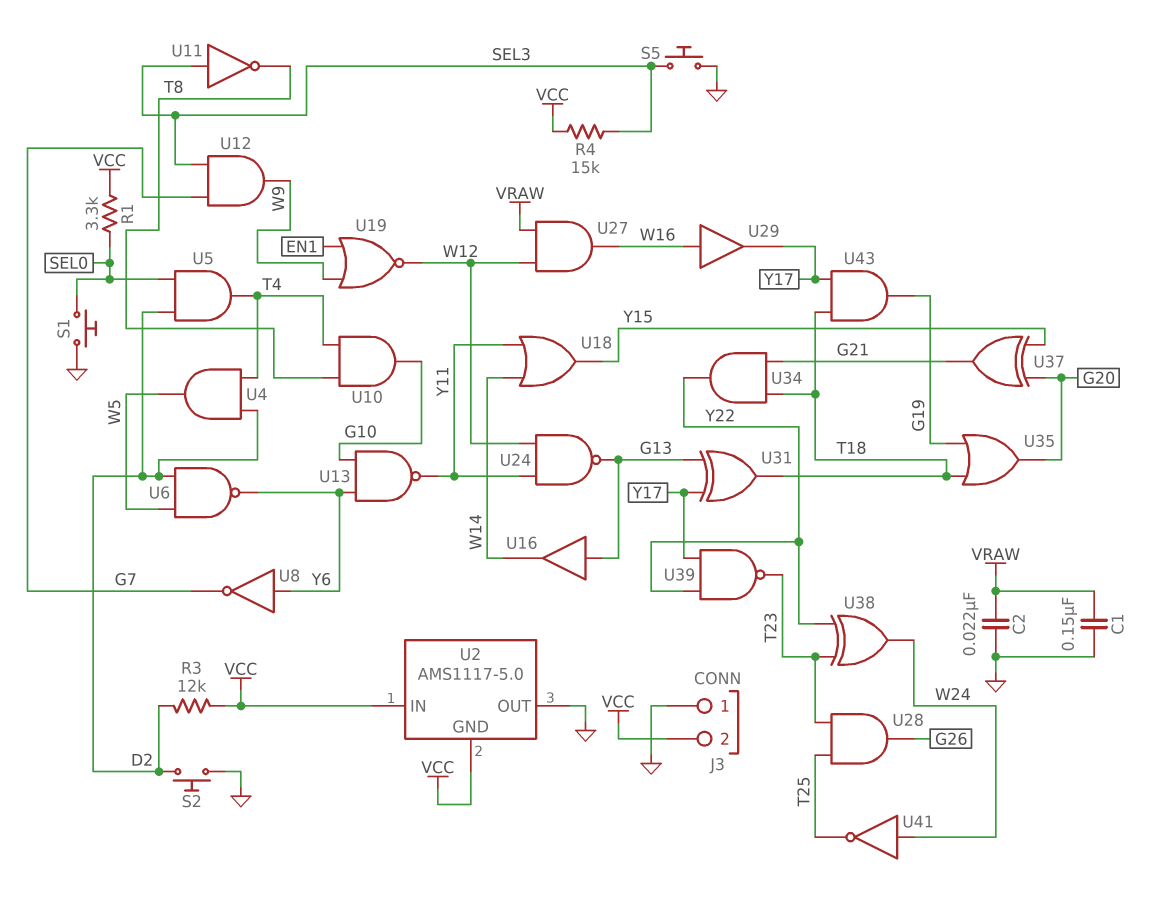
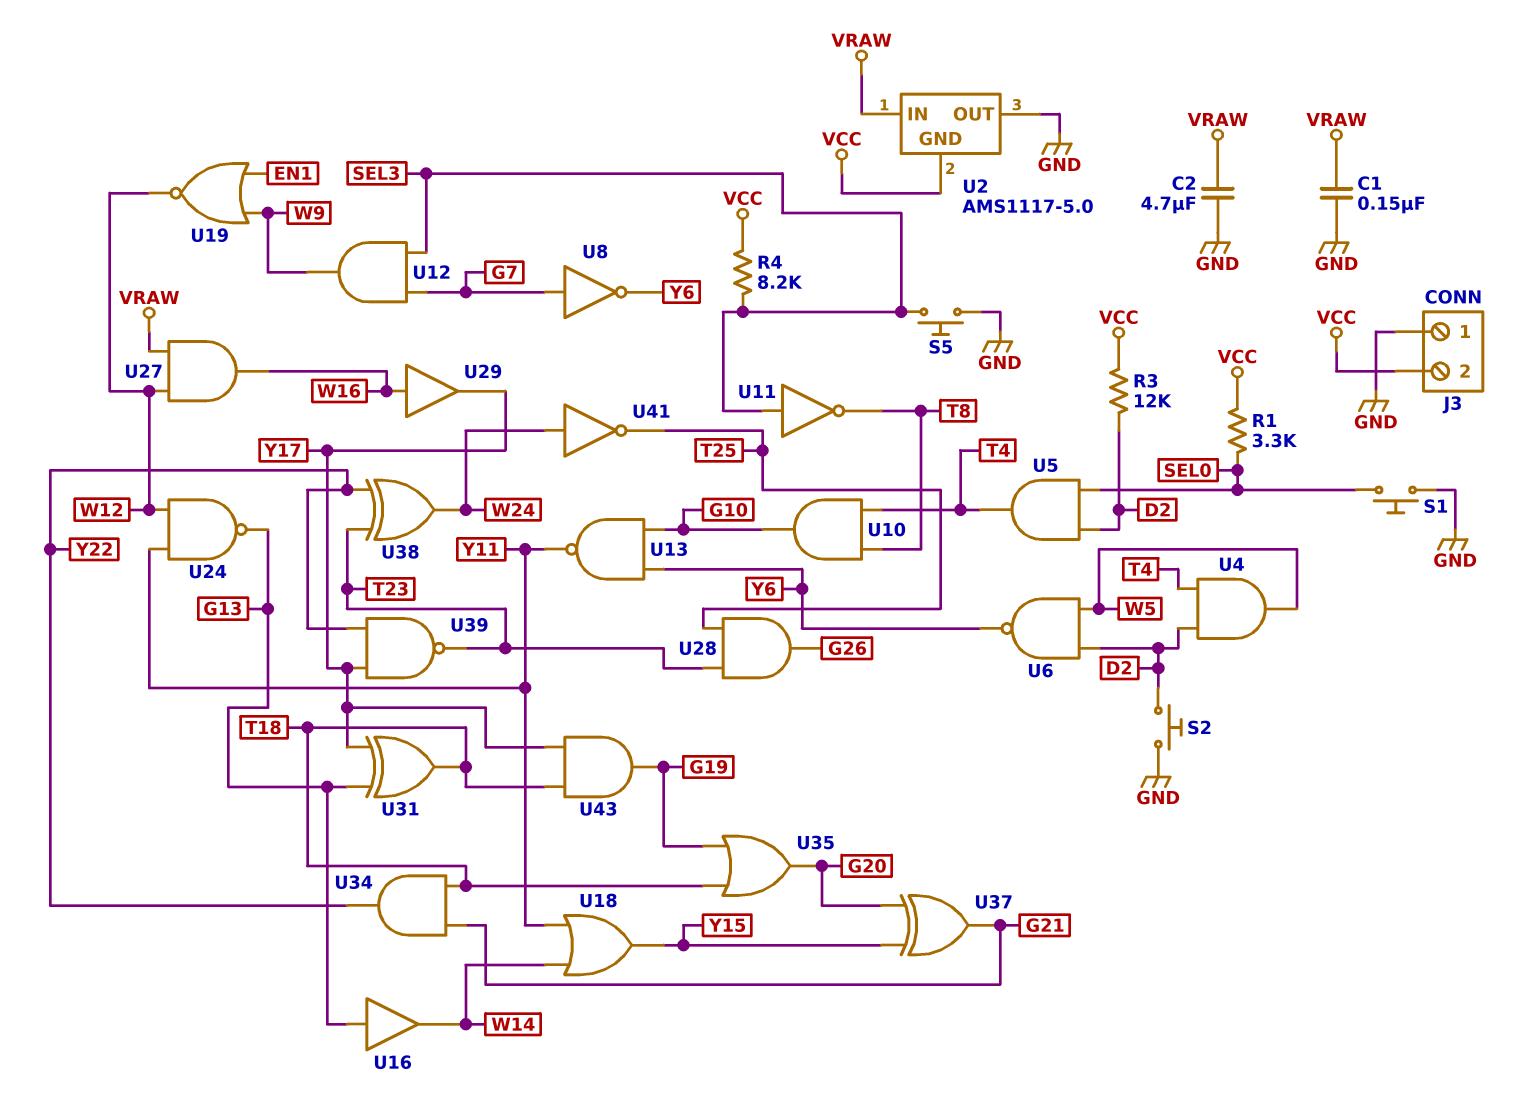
C2: 22nF (GND, VRAW) -> 4.7uF (GND, VRAW)
R4: 15k (SEL3, VCC) -> 8.2k (SEL3, VCC)
U2 pin IN: VCC -> VRAW
U8: NOT (in Y6, out G7) -> NOT (in G7, out Y6)

